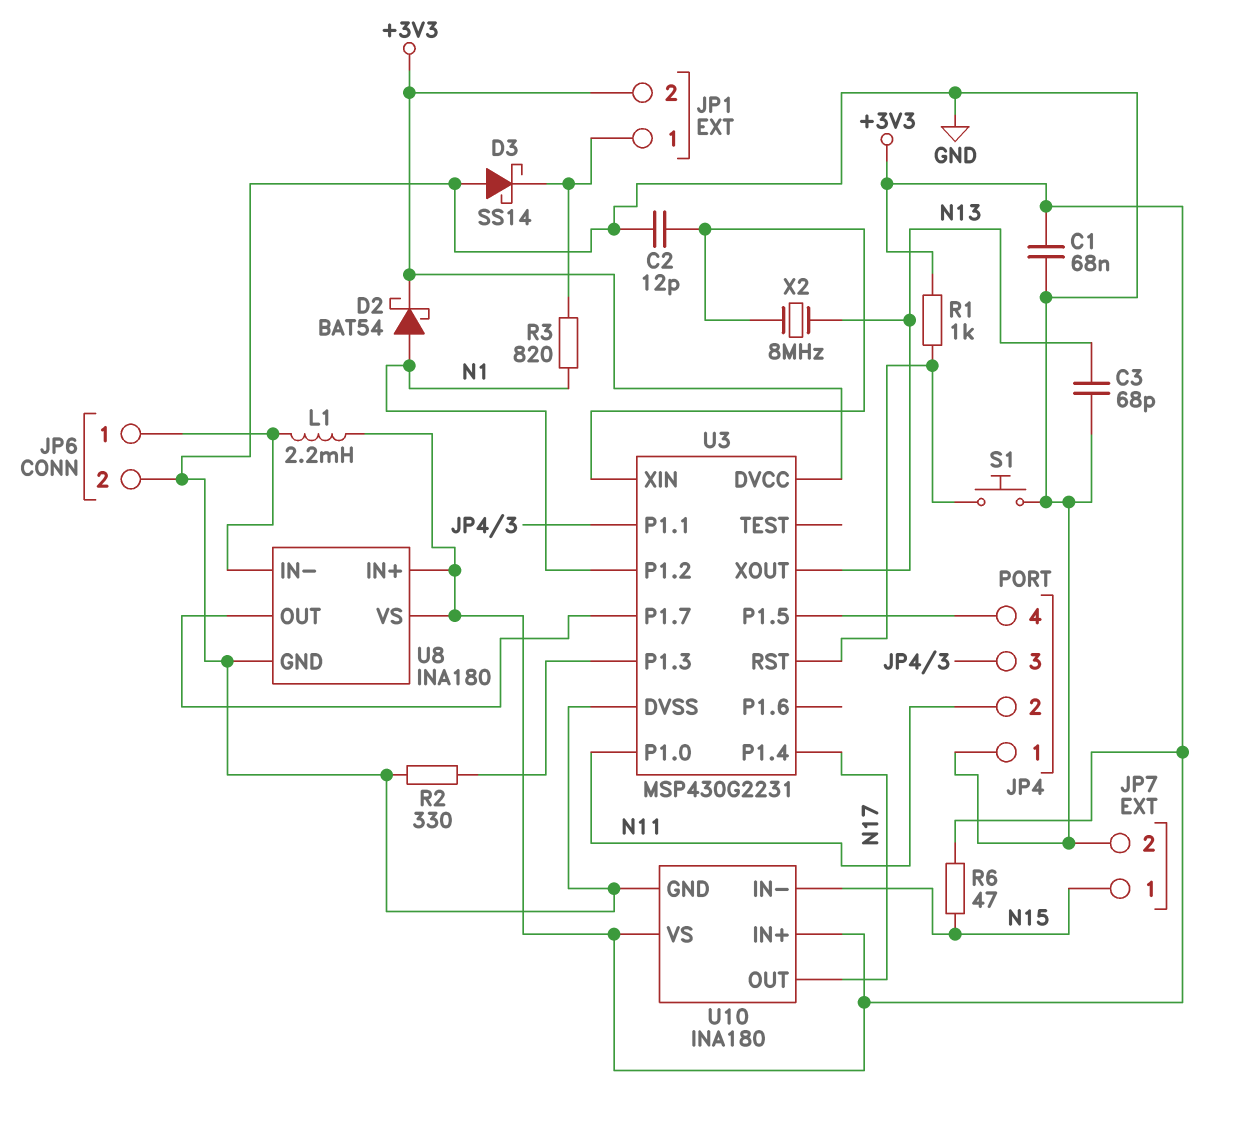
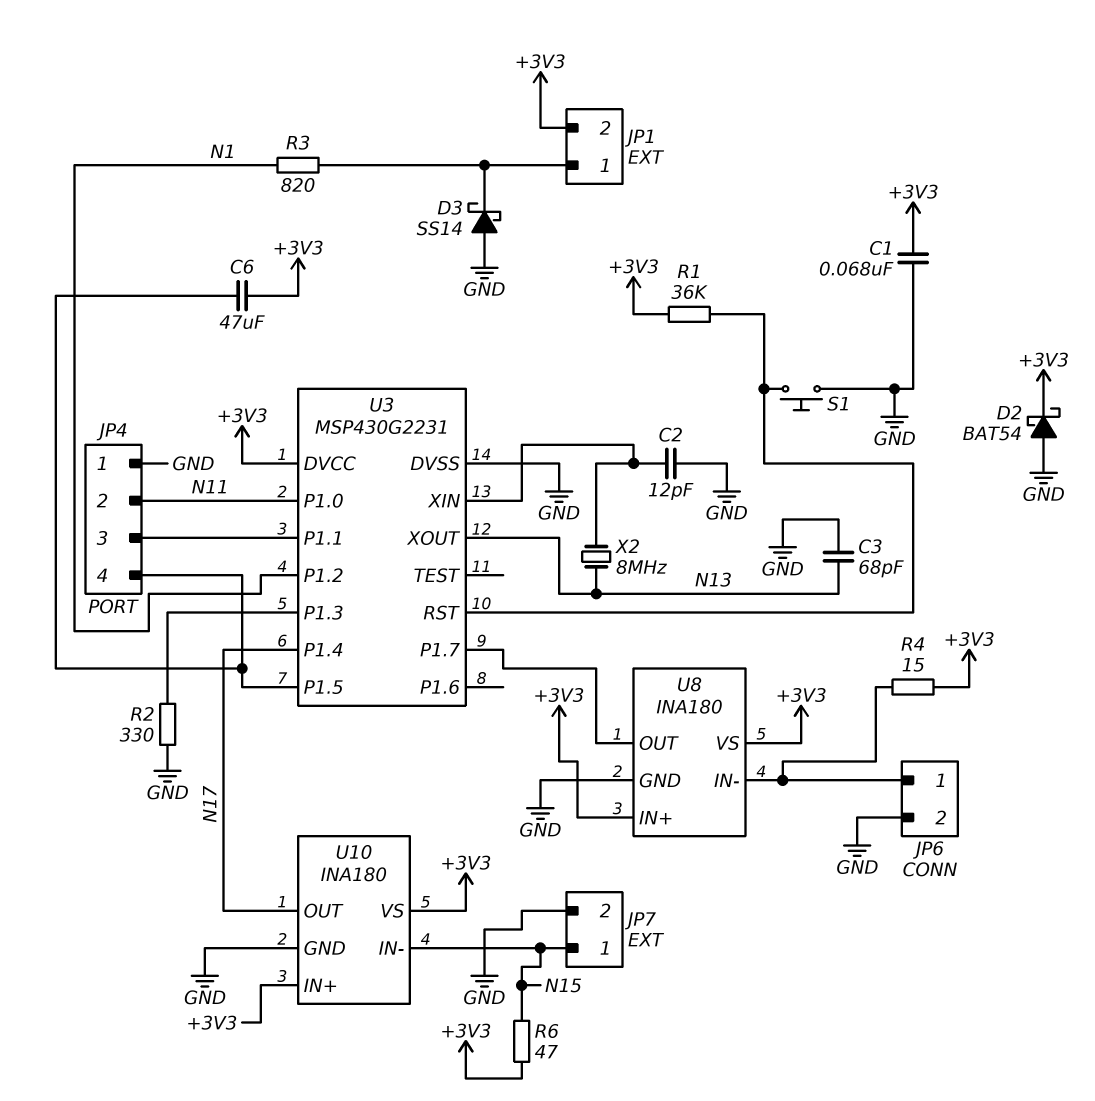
C6: none -> 47uF (+3V3, JP4/4)
D2: schottky BAT54 (A N1, K +3V3) -> schottky BAT54 (A GND, K +3V3)
L1: 2.2mH (+3V3, JP6/1) -> none
R1: 1k (+3V3, U3/RST) -> 36k (+3V3, U3/RST)
R4: none -> 15 (+3V3, JP6/1)

